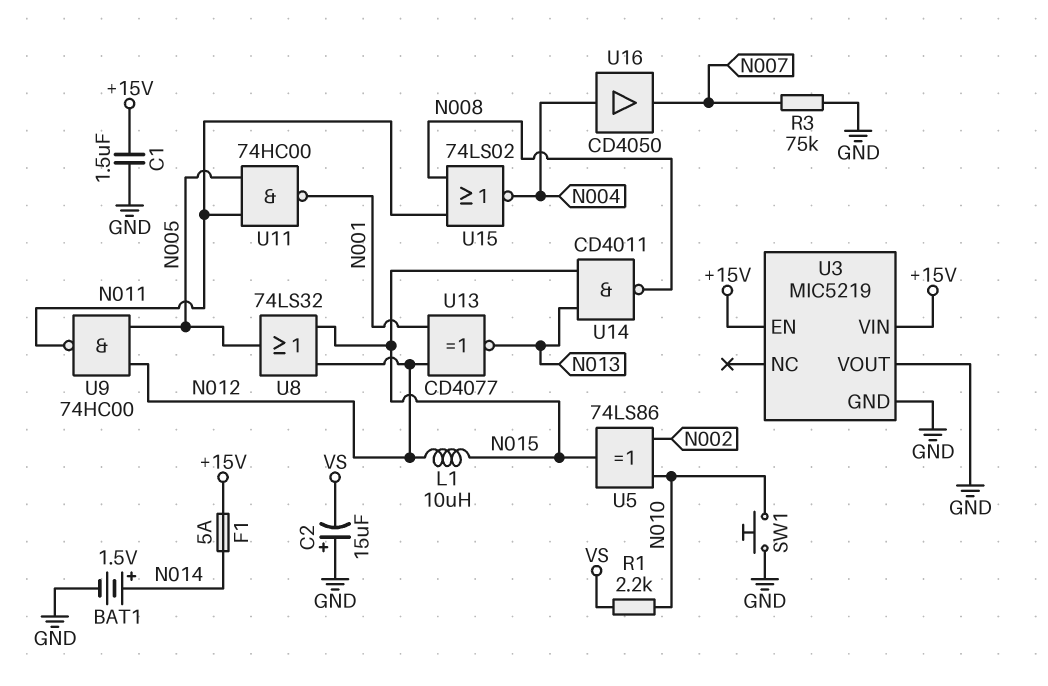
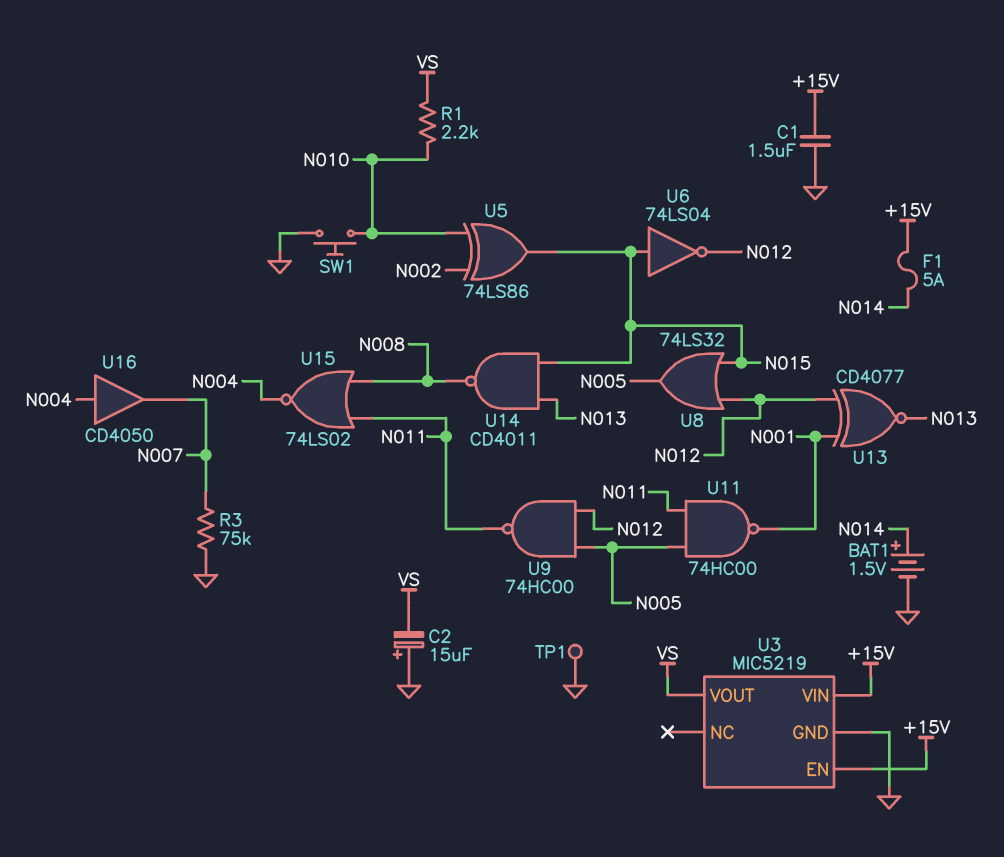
L1: 10uH (N012, N015) -> none
TP1: none -> test point (GND)
U3 pin VOUT: GND -> VS
U6: none -> NOT 74LS04 (in N015, out N012)

